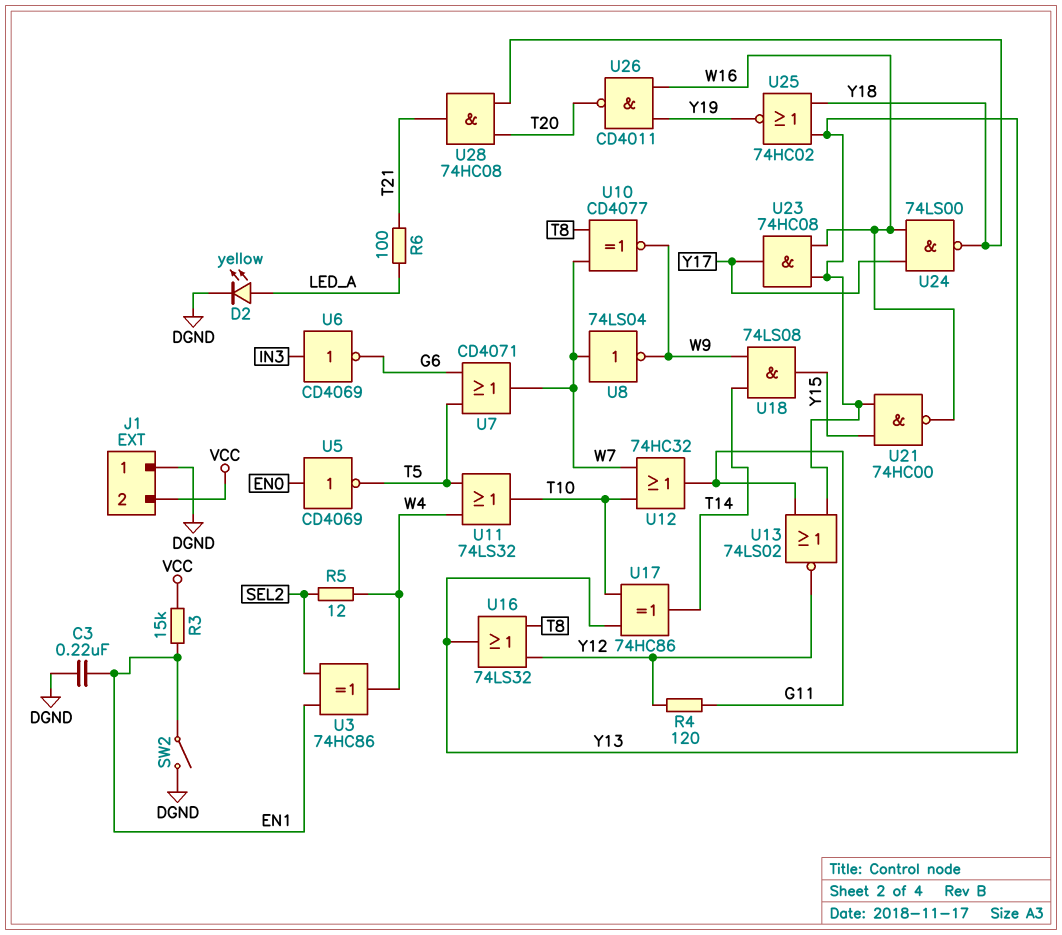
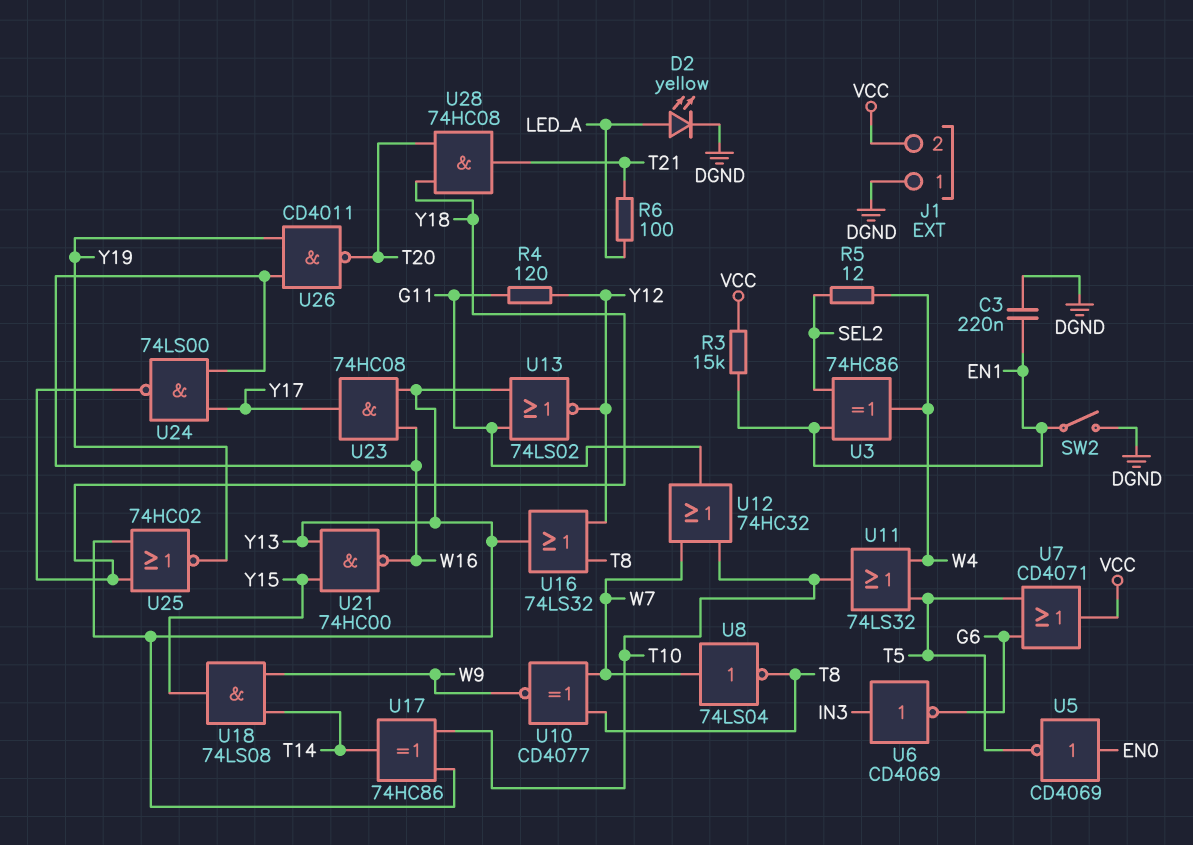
U7: OR CD4071 (in G6, in T5, out W7) -> OR CD4071 (in G6, in T5, out VCC)
U8: NOT 74LS04 (in W7, out W9) -> NOT 74LS04 (in W7, out T8)

